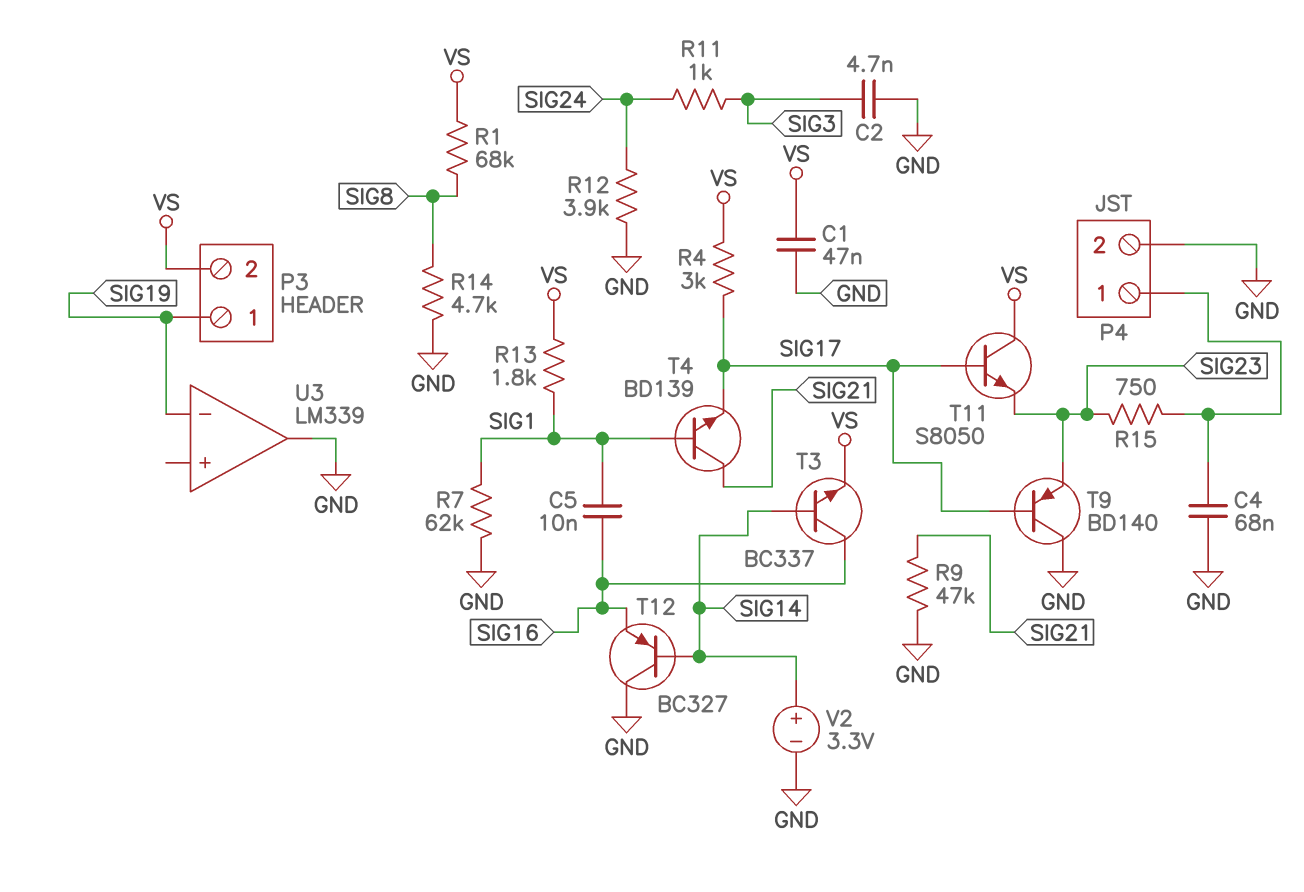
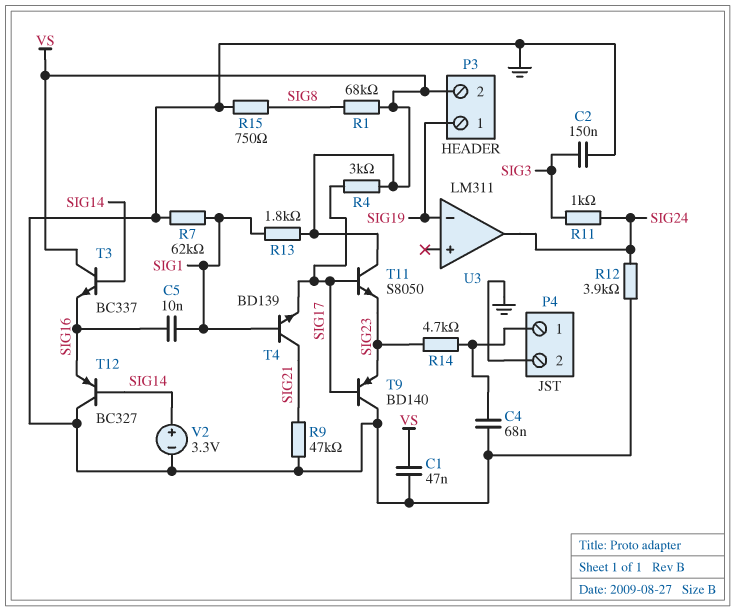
C2: 4.7nF (GND, SIG3) -> 150nF (GND, SIG3)
R14: 4.7k (GND, SIG8) -> 4.7k (P4/1, SIG23)
R15: 750 (P4/1, SIG23) -> 750 (GND, SIG8)
T3: NPN BC337 (B SIG14, C SIG16, E VS) -> NPN BC337 (B SIG14, C VS, E SIG16)
U3: LM339 -> LM311
U3 pin out: GND -> SIG24

